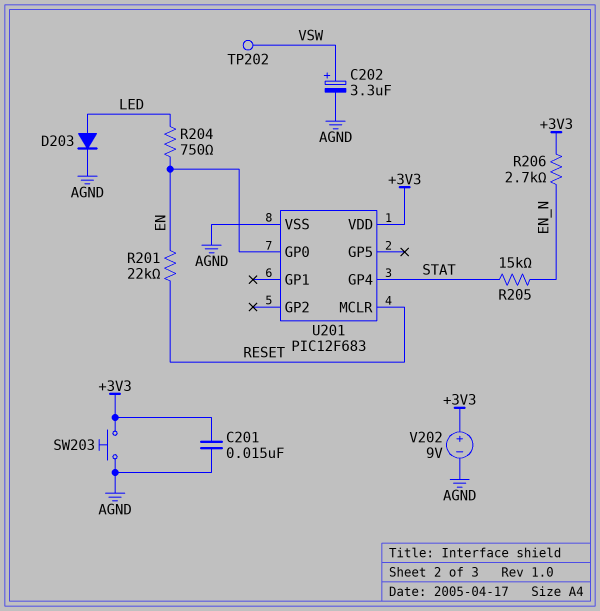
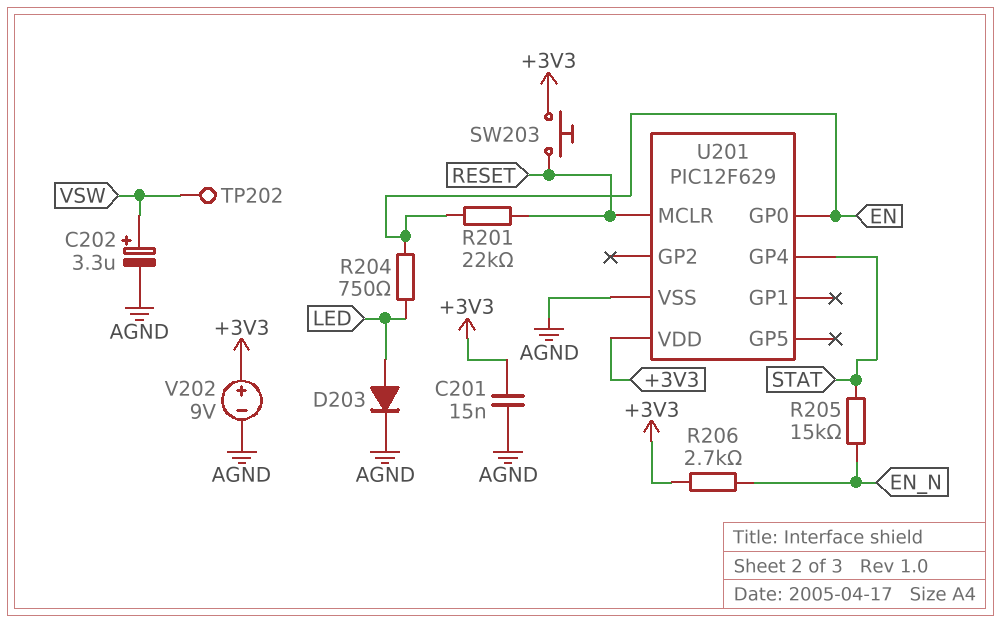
SW203: button (+3V3, AGND) -> button (+3V3, RESET)
U201: PIC12F683 -> PIC12F629

